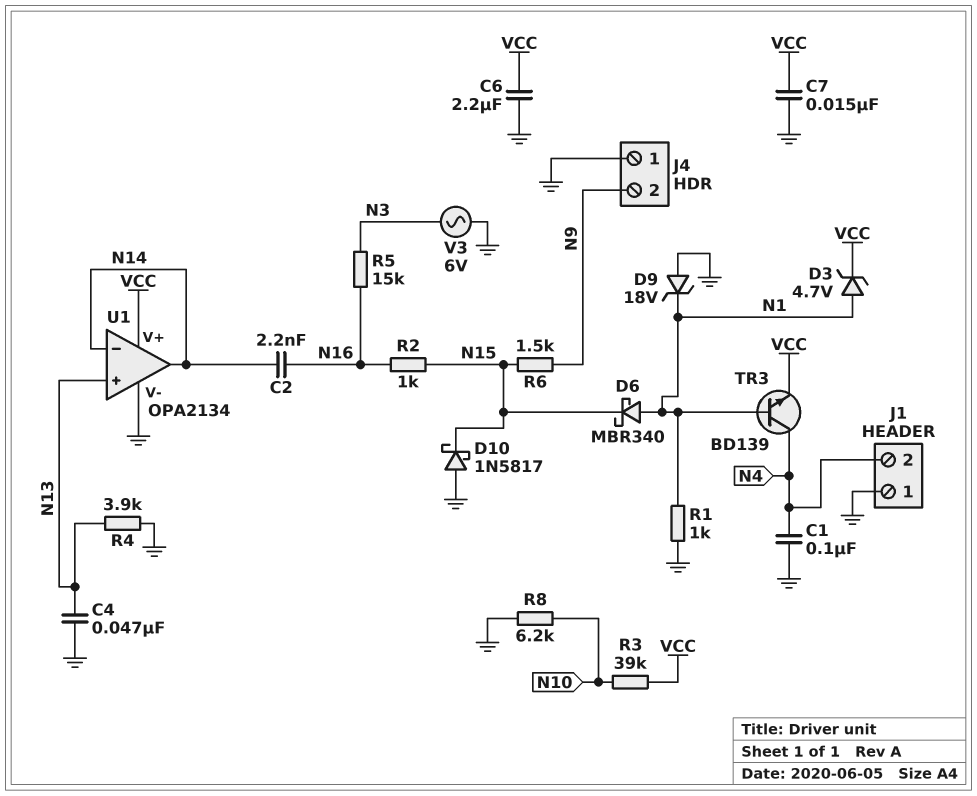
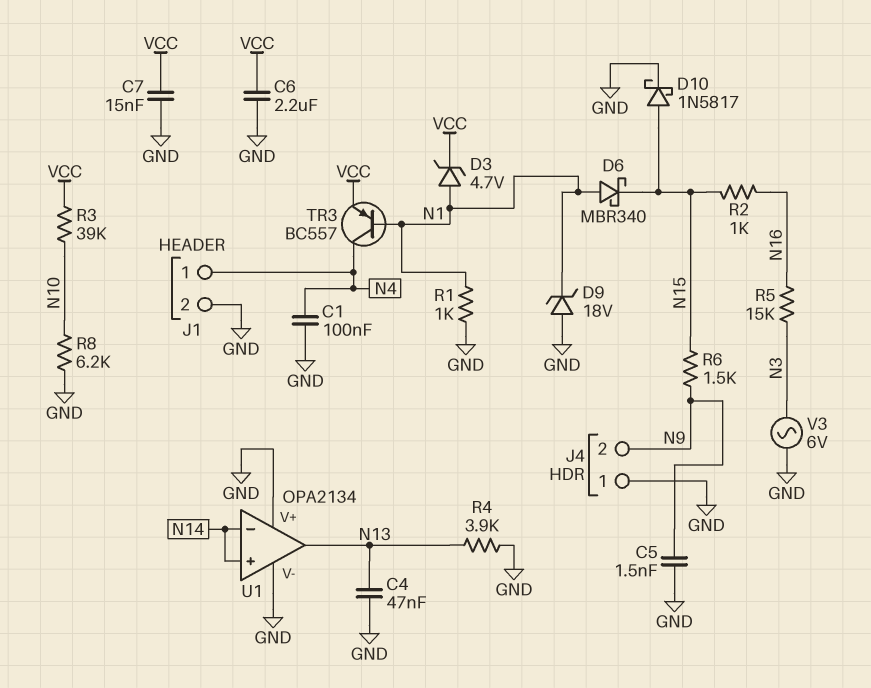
C2: 2.2nF (N14, N16) -> none
C5: none -> 1.5nF (GND, N9)
D10: schottky 1N5817 (A GND, K N15) -> schottky 1N5817 (A N15, K GND)
J1 pin 1: GND -> N4
J1 pin 2: N4 -> GND
TR3: NPN BD139 (B N1, C N4, E VCC) -> PNP BC557 (B N1, C N4, E VCC)
U1 pin V+: VCC -> GND
U1 pin in+: N13 -> N14
U1 pin out: N14 -> N13

